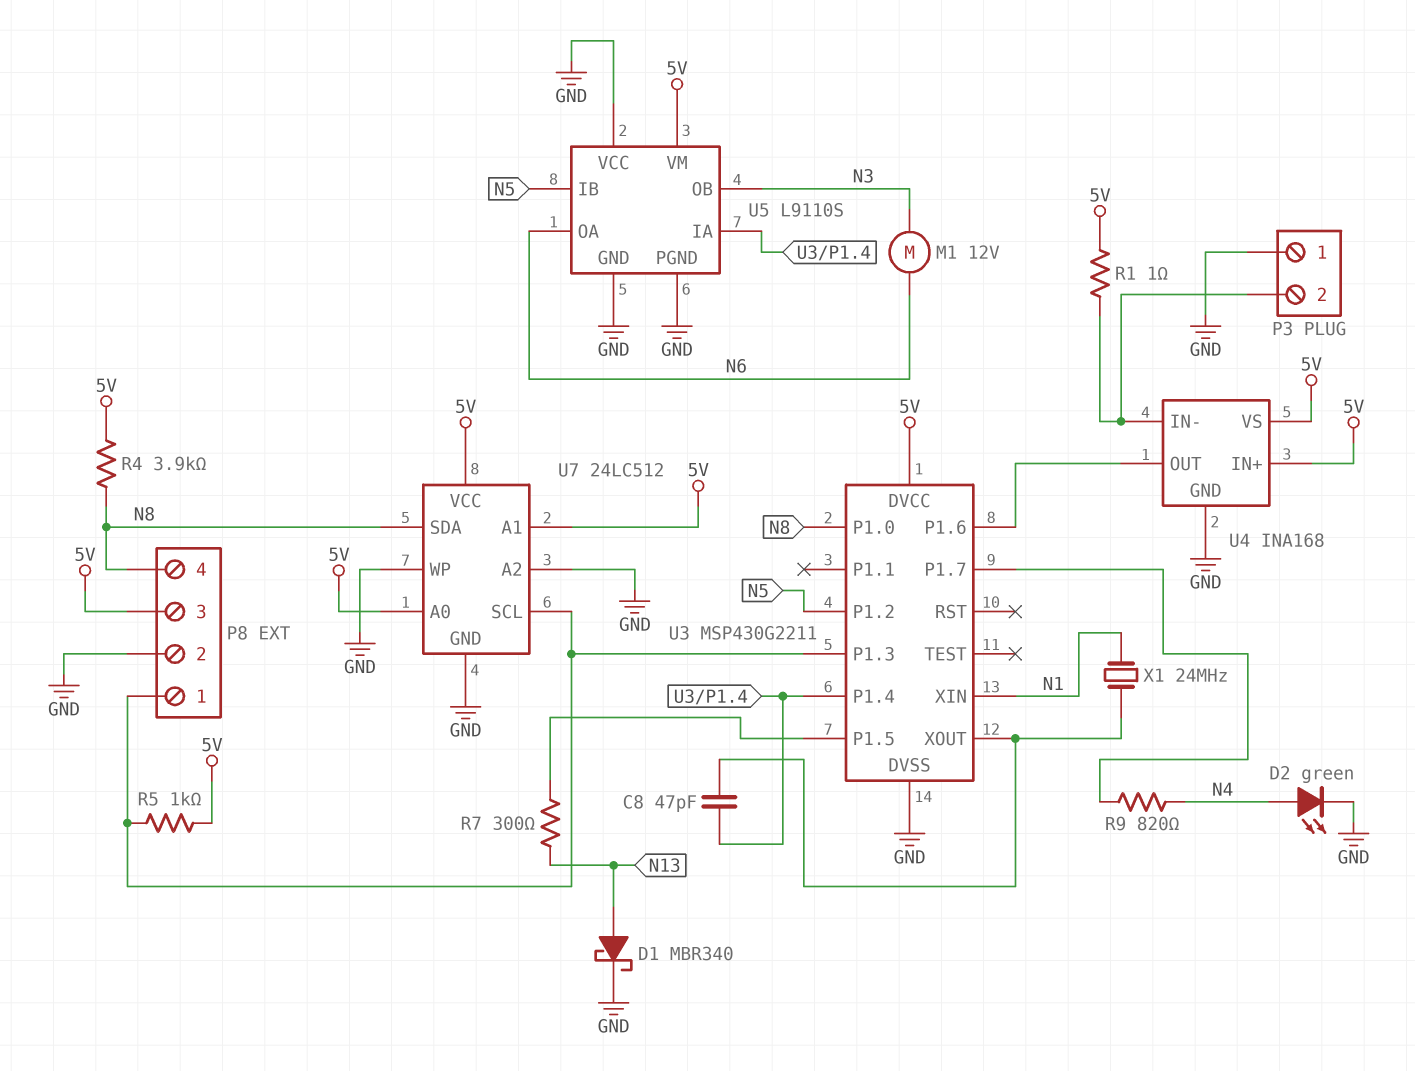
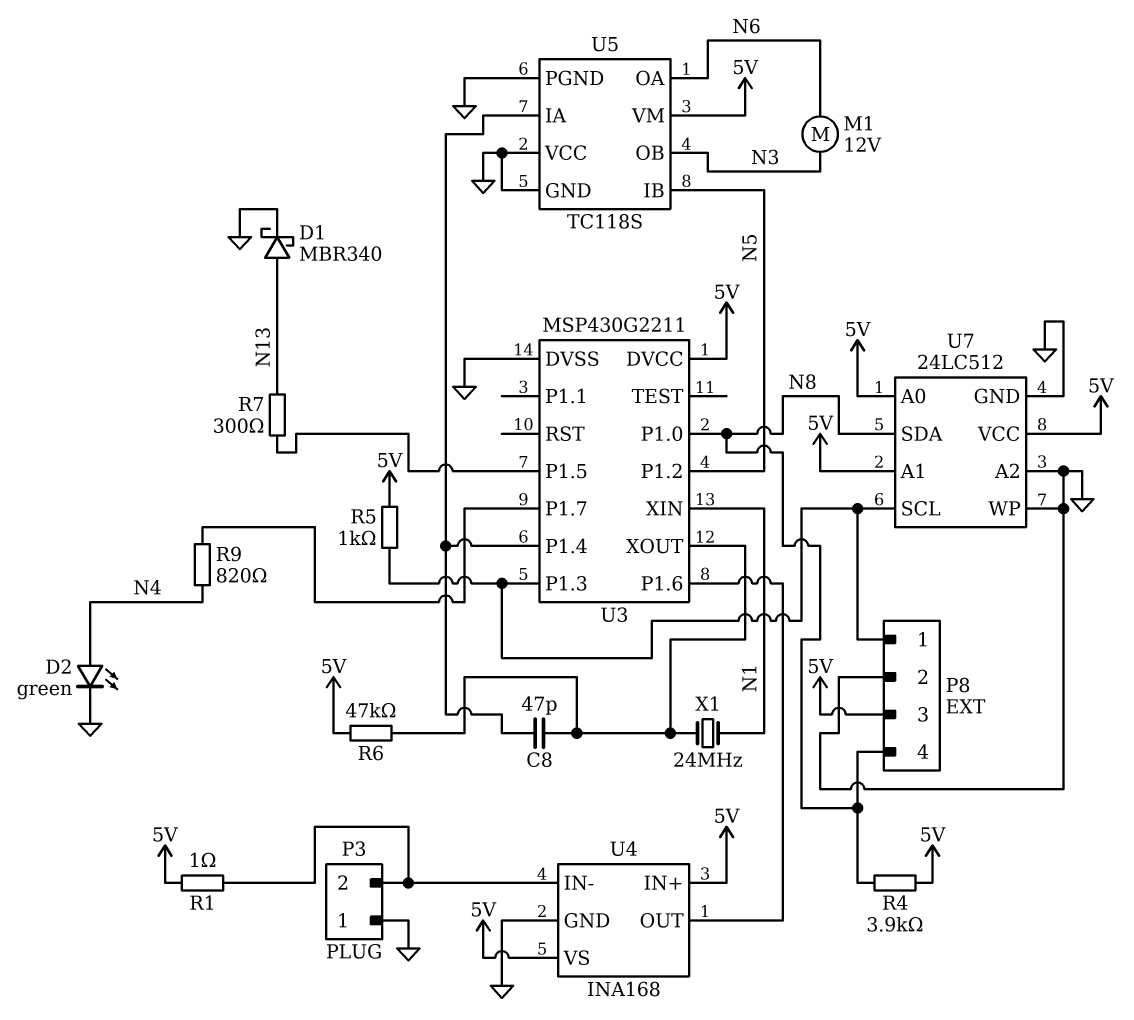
R6: none -> 47k (5V, U3/XOUT)
U5: L9110S -> TC118S

